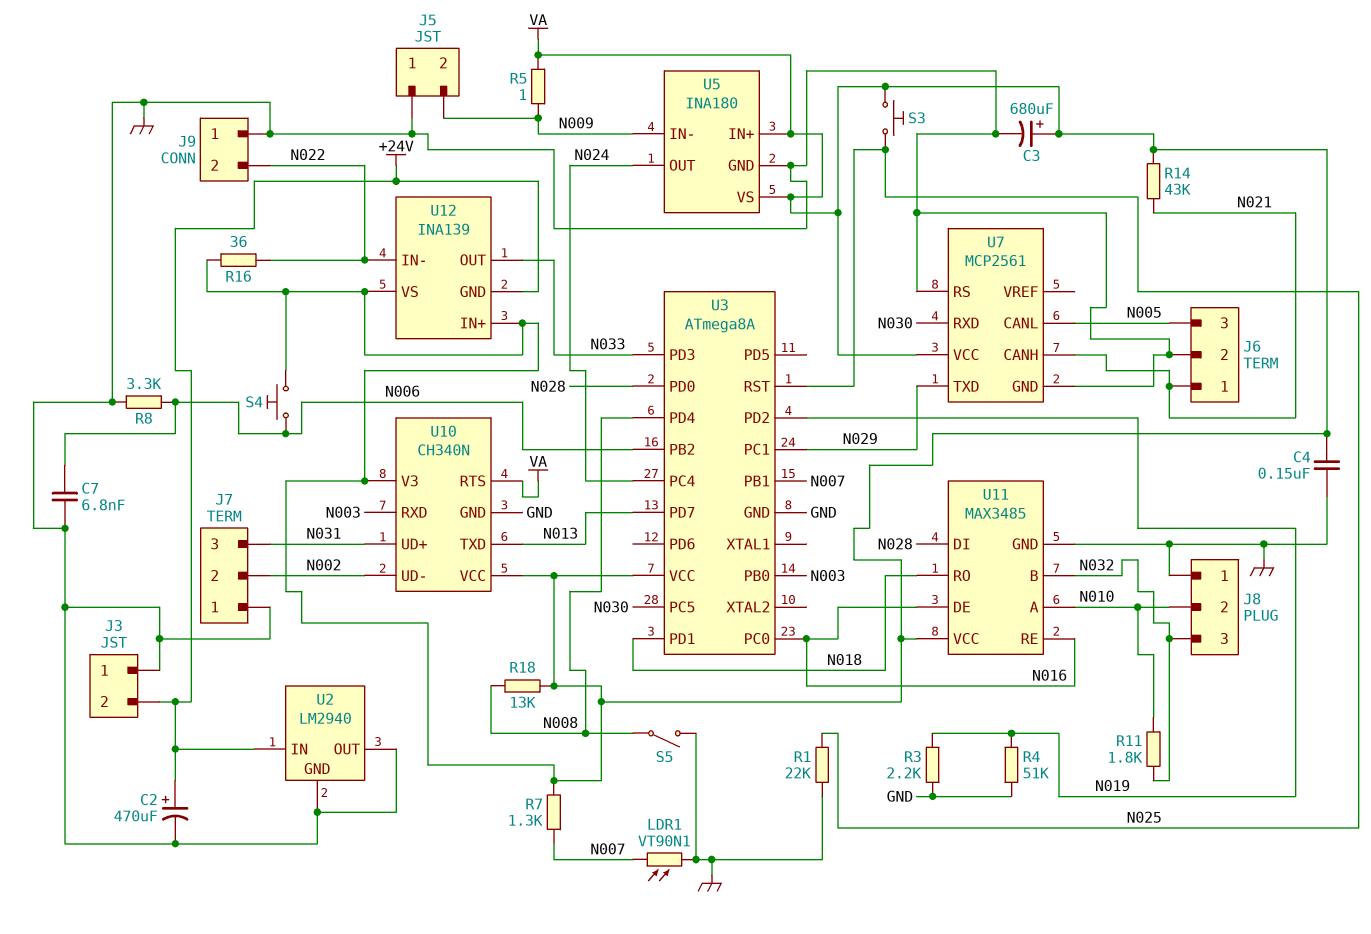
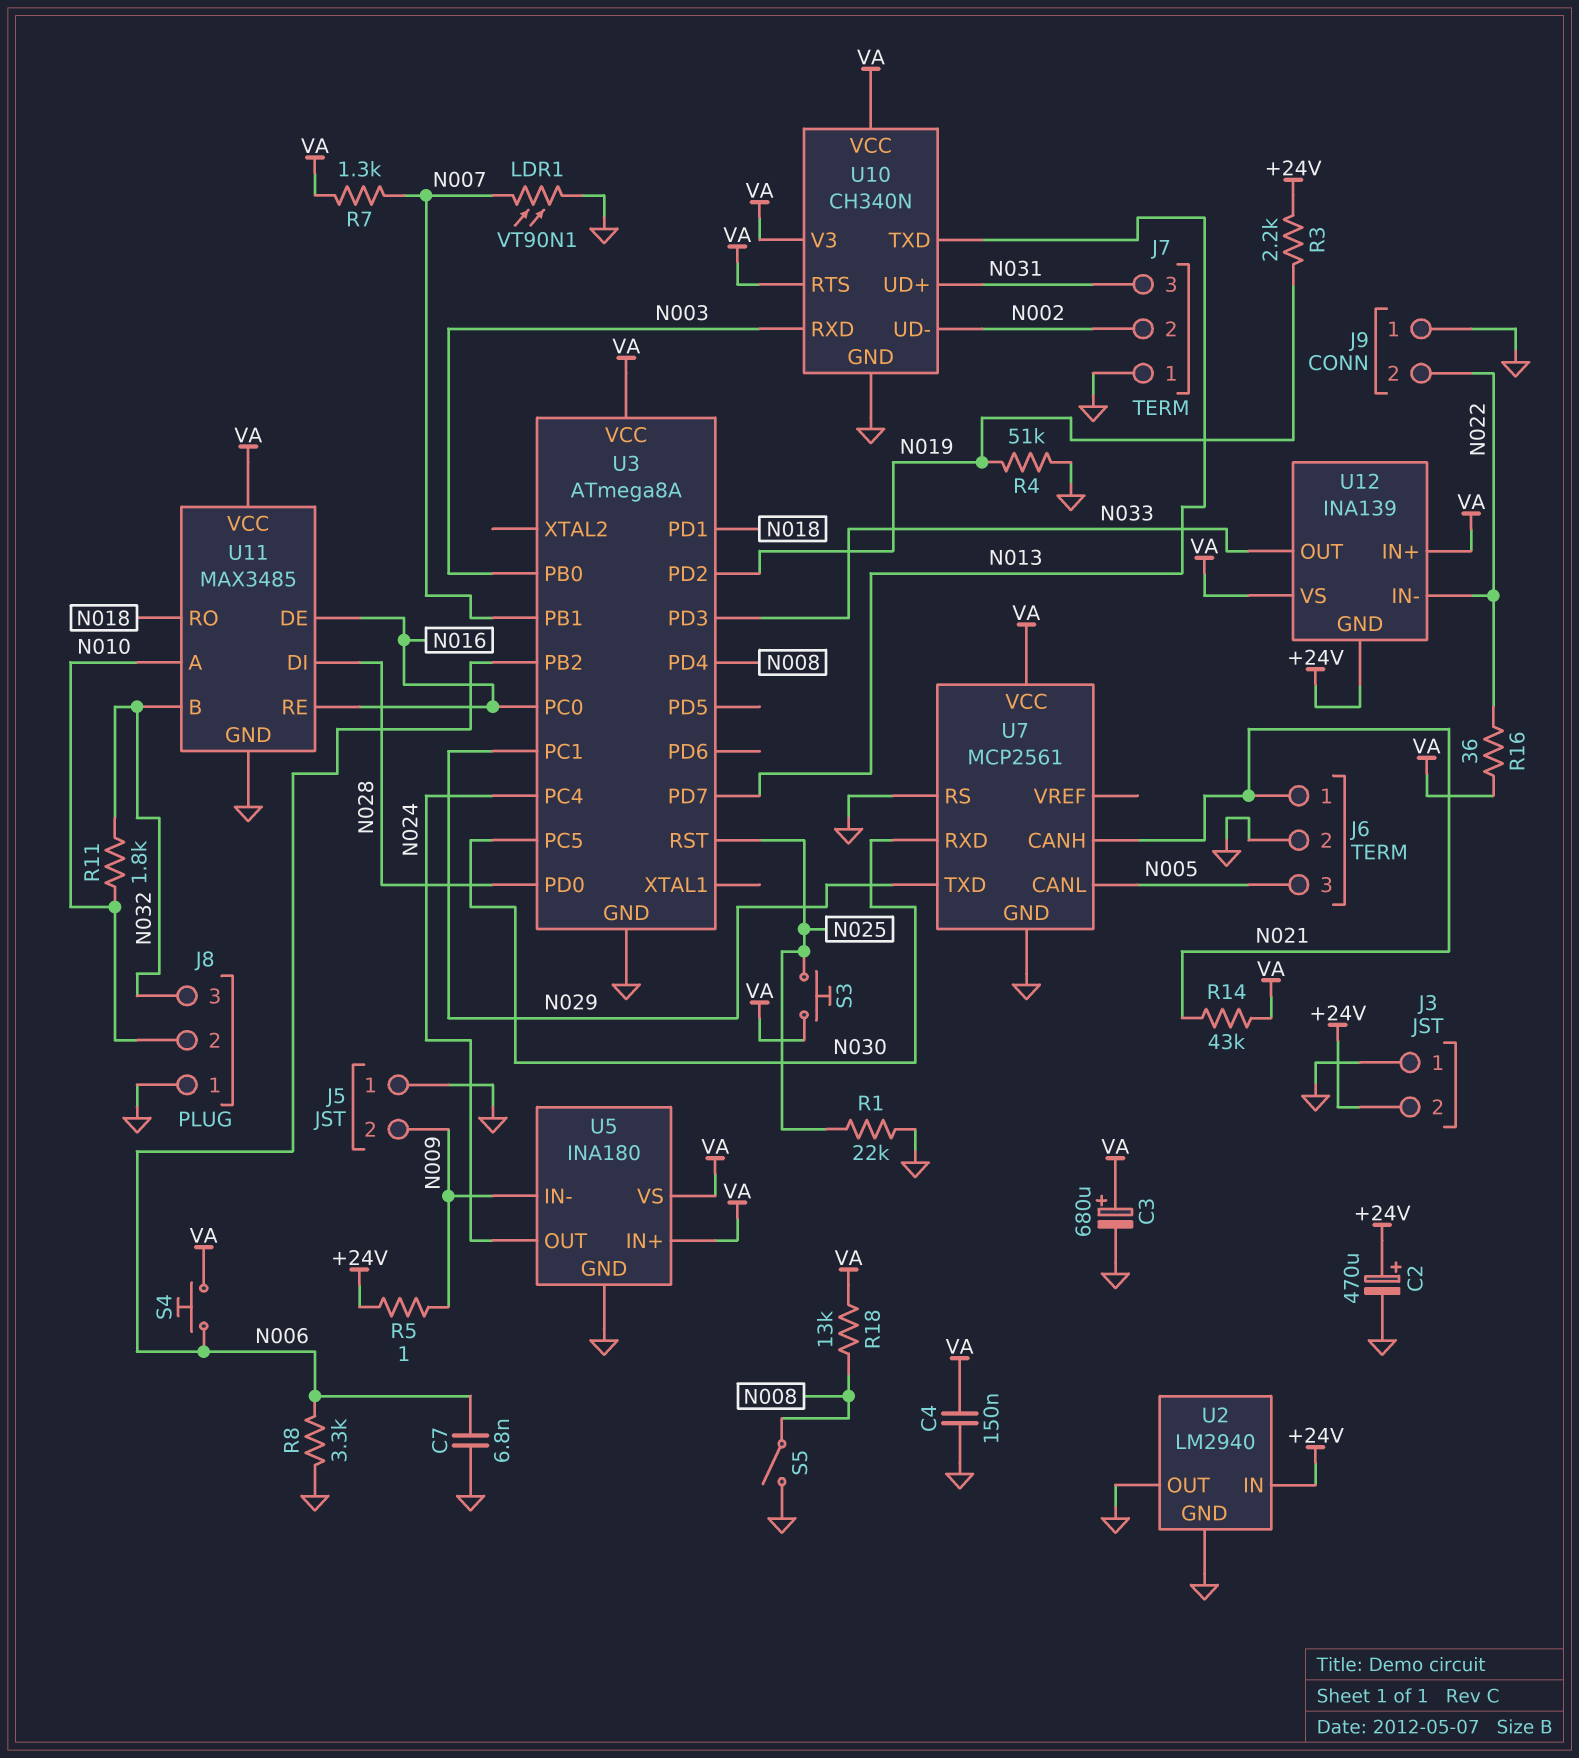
R3: 2.2k (GND, N019) -> 2.2k (+24V, N019)
R5: 1 (N009, VA) -> 1 (+24V, N009)

